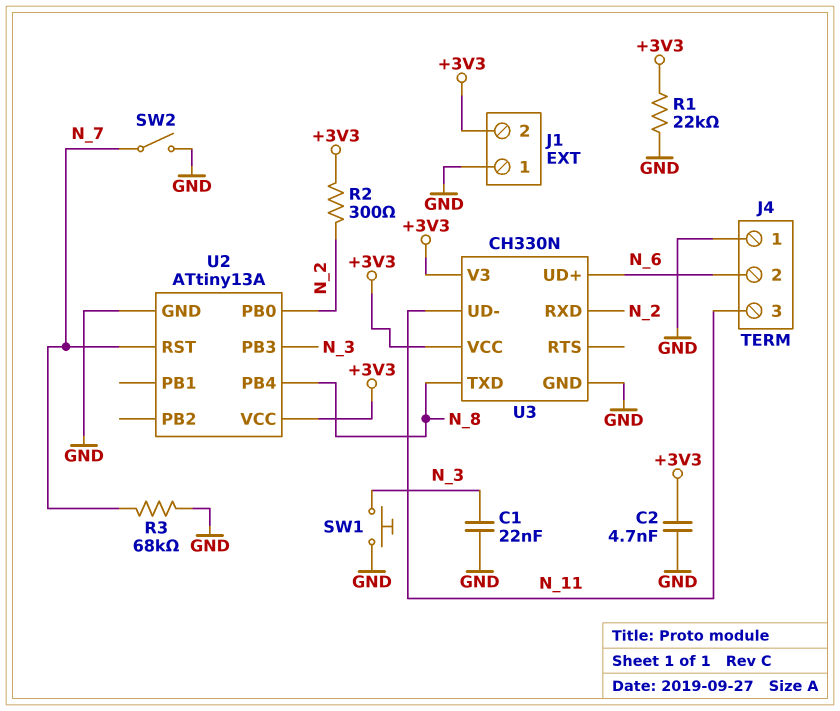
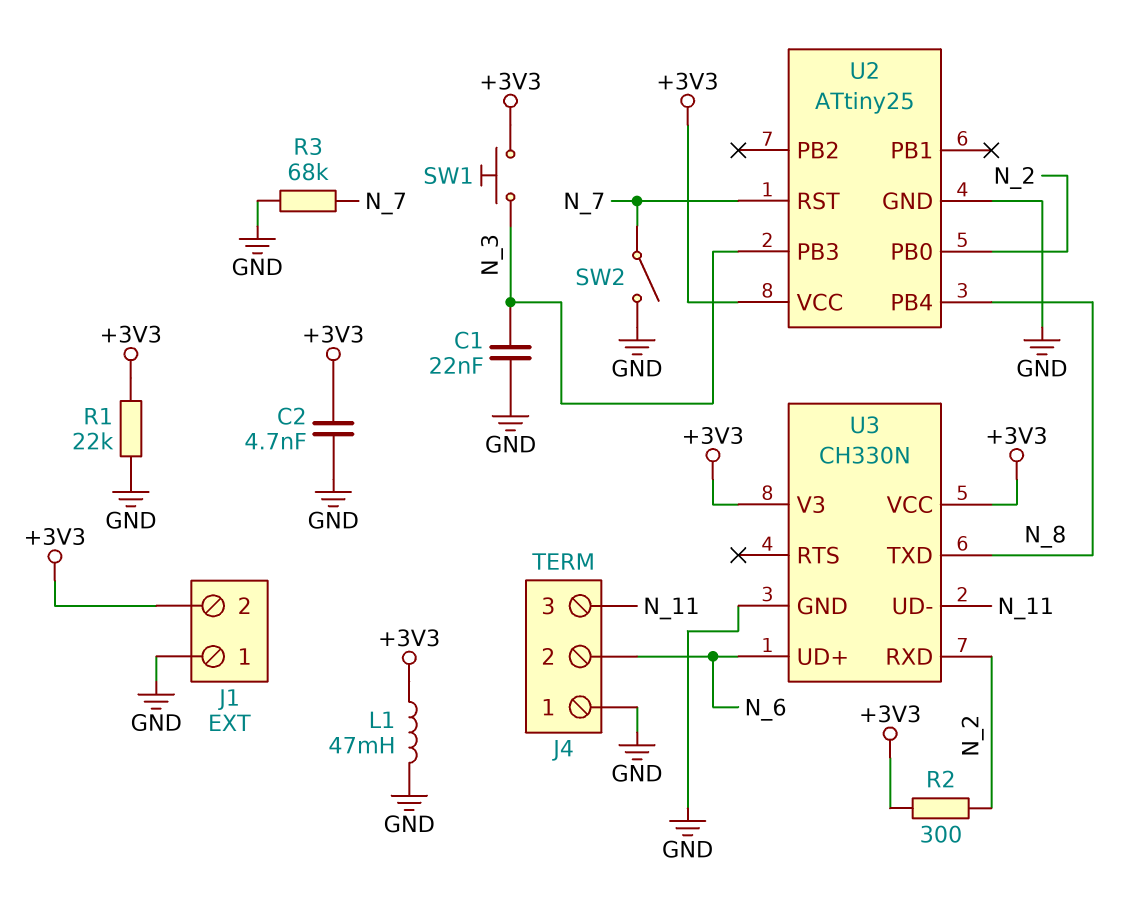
L1: none -> 47mH (+3V3, GND)
SW1: button (GND, N_3) -> button (+3V3, N_3)
U2: ATtiny13A -> ATtiny25

